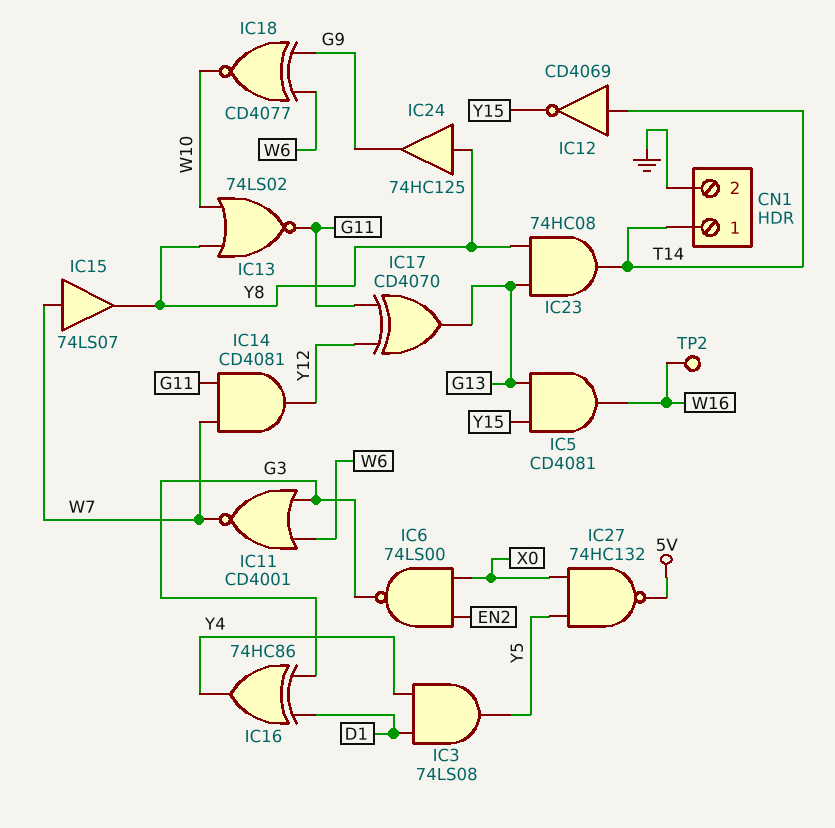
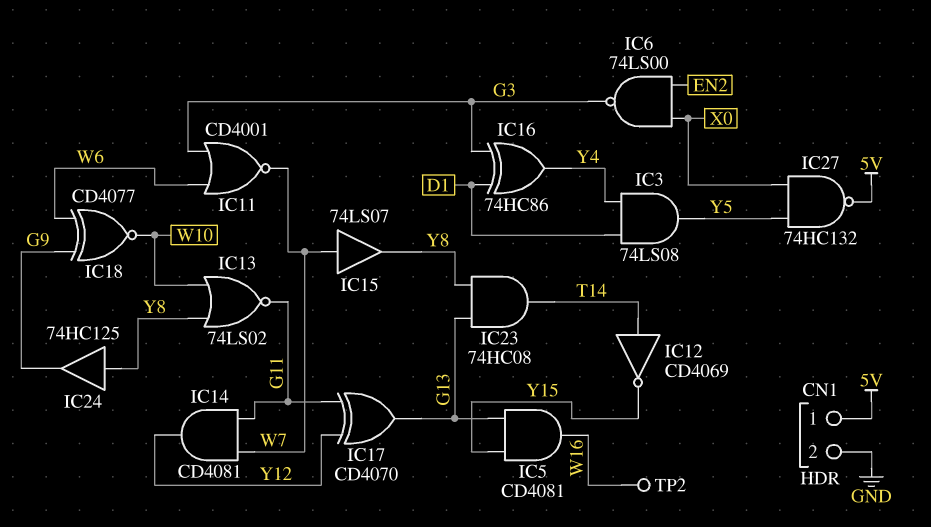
CN1 pin 1: T14 -> 5V

